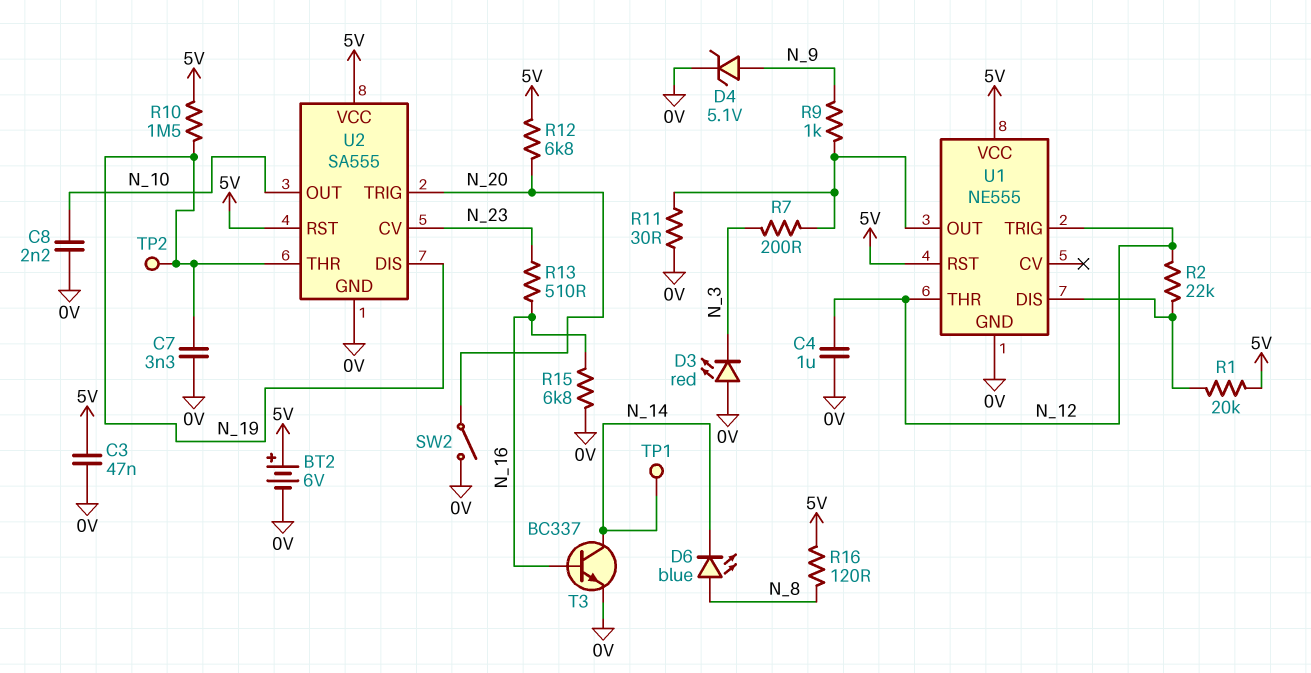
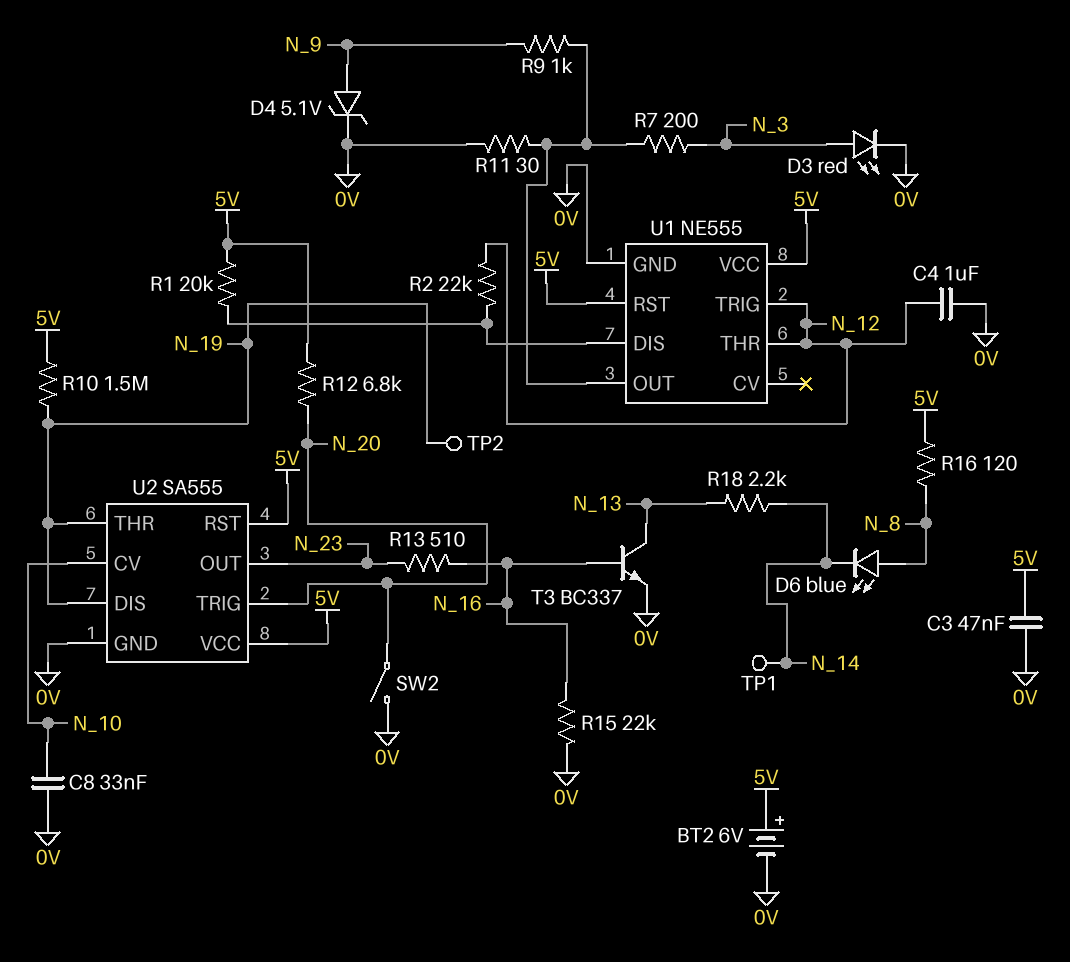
C7: 3.3nF (0V, N_19) -> none
C8: 2.2nF (0V, N_10) -> 33nF (0V, N_10)
D3: LED red (A 0V, K N_3) -> LED red (A N_3, K 0V)
R15: 6.8k (0V, N_16) -> 22k (0V, N_16)
R18: none -> 2.2k (N_13, N_14)
T3: NPN BC337 (B N_16, C N_14, E 0V) -> NPN BC337 (B N_16, C N_13, E 0V)
U2 pin CV: N_23 -> N_10
U2 pin OUT: N_10 -> N_23

